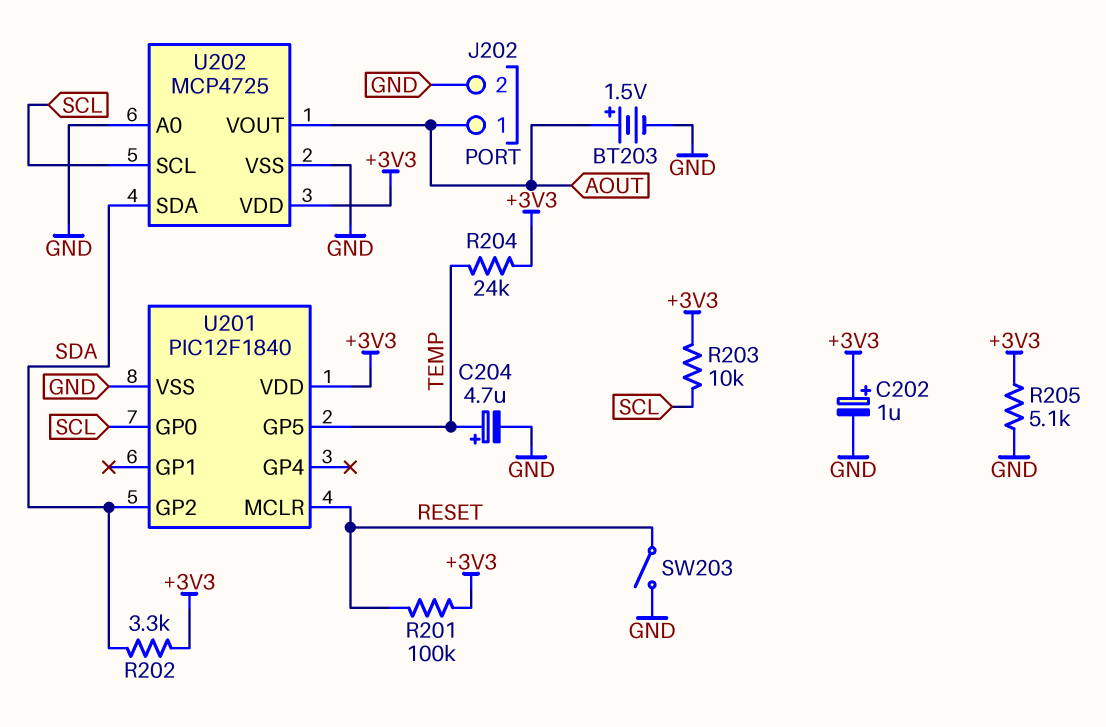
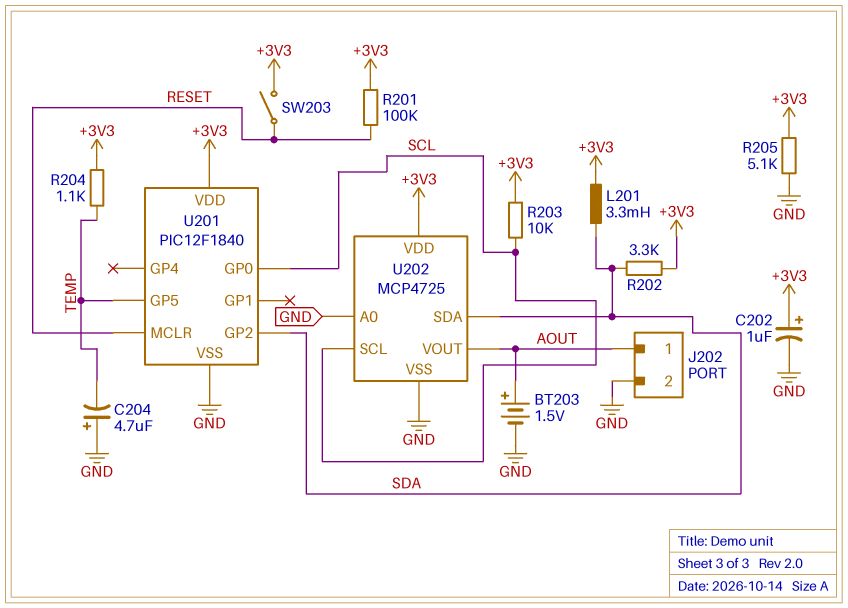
C204: 4.7uF (plus TEMP, minus GND) -> 4.7uF (plus GND, minus TEMP)
L201: none -> 3.3mH (+3V3, SDA)
R204: 24k (+3V3, TEMP) -> 1.1k (+3V3, TEMP)
SW203: switch (GND, RESET) -> switch (+3V3, RESET)

